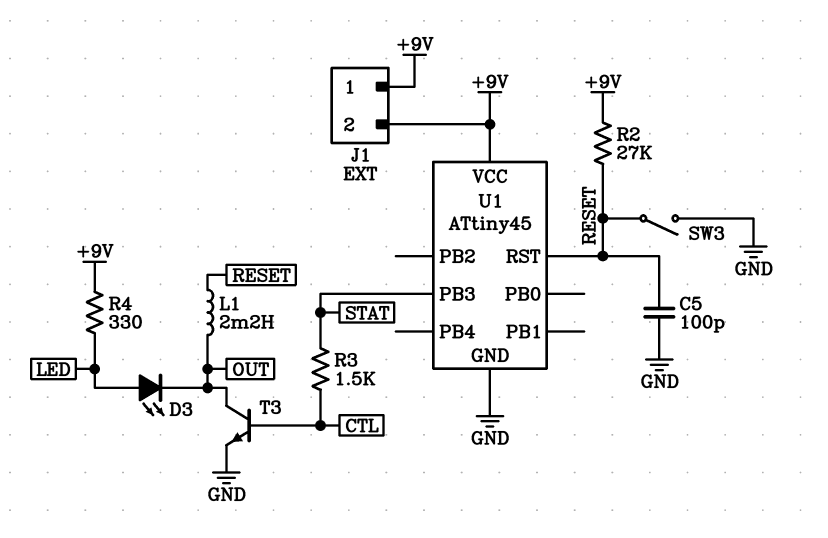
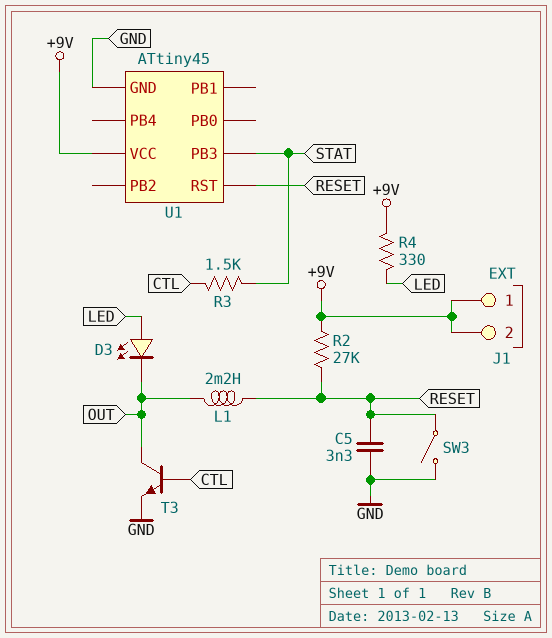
C5: 100pF (GND, RESET) -> 3.3nF (GND, RESET)

